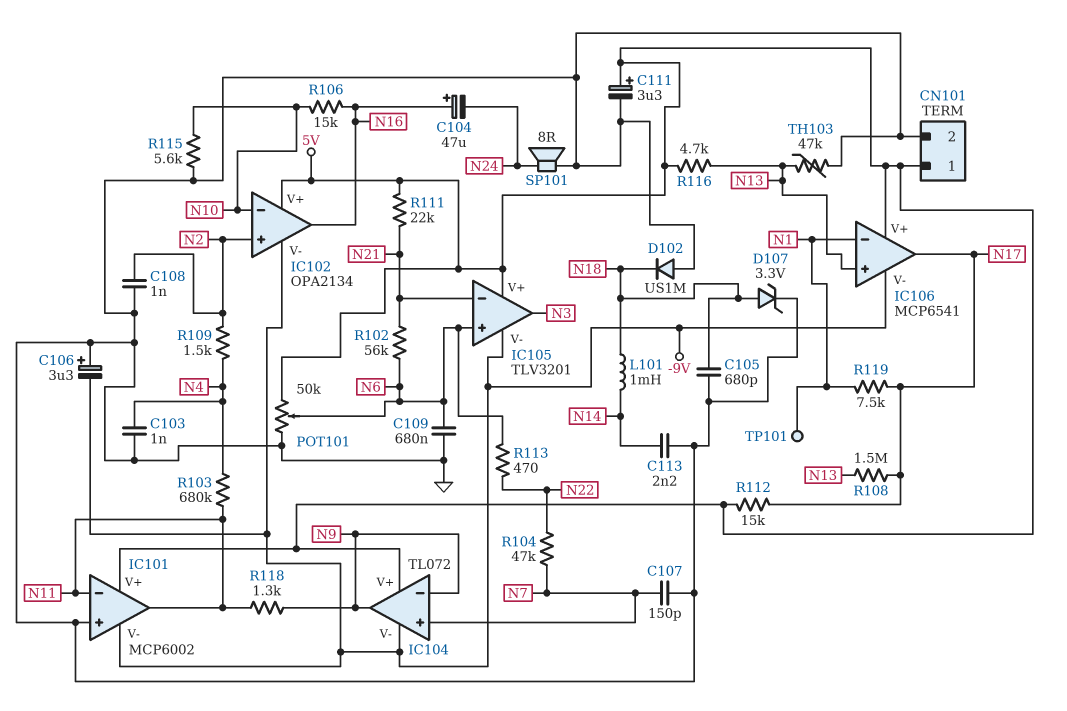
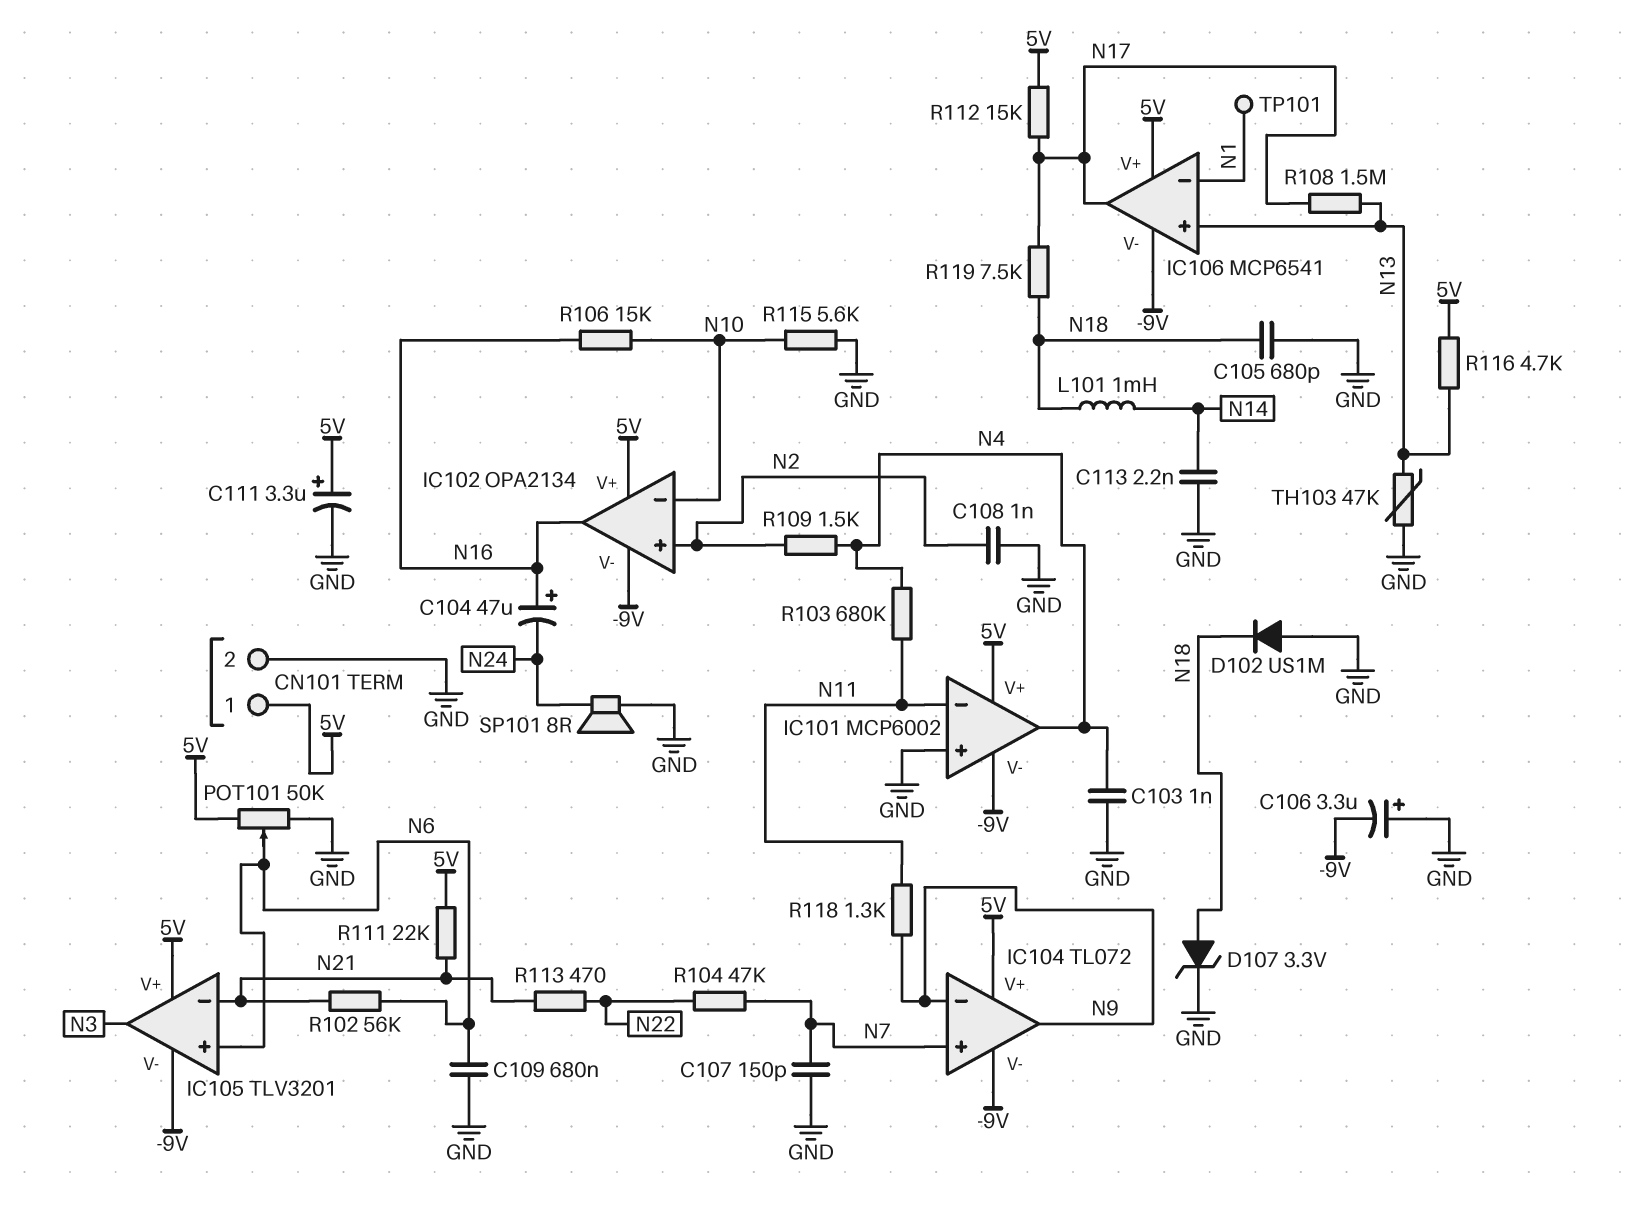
IC101 pin out: N11 -> N4
R113: 470 (N6, N22) -> 470 (N21, N22)
R119: 7.5k (N1, N17) -> 7.5k (N17, N18)

